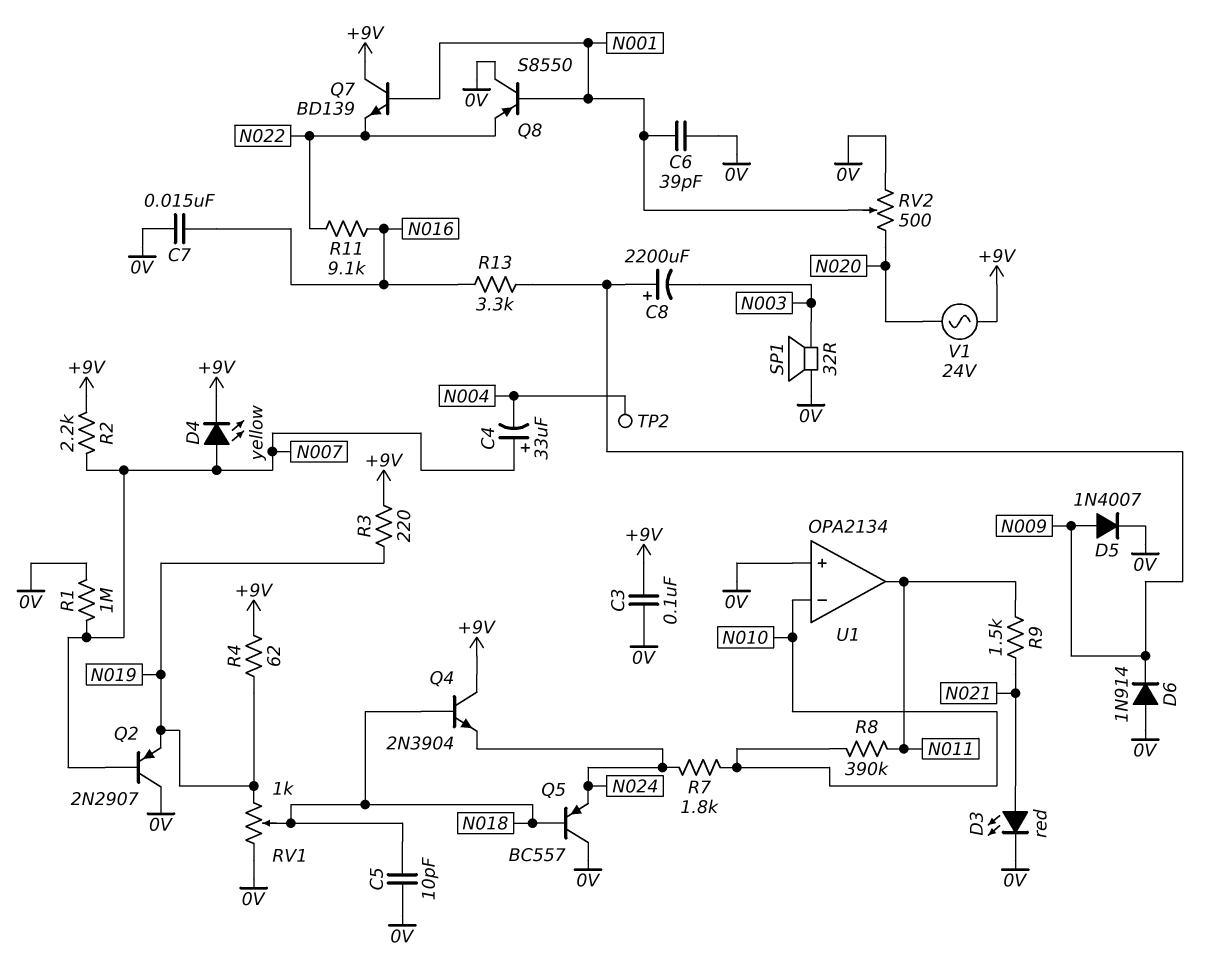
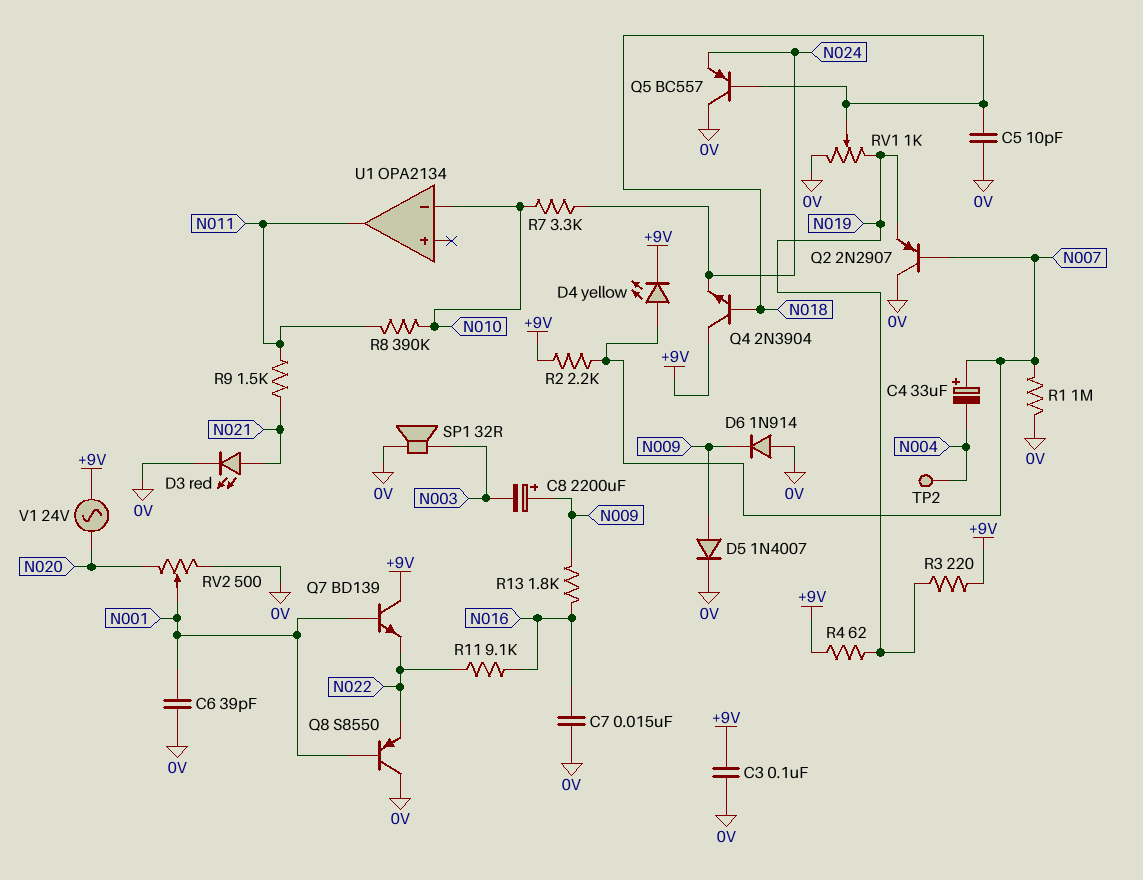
R7: 1.8k (N010, N024) -> 3.3k (N010, N024)
R13: 3.3k (N009, N016) -> 1.8k (N009, N016)
U1 pin in+: 0V -> none

